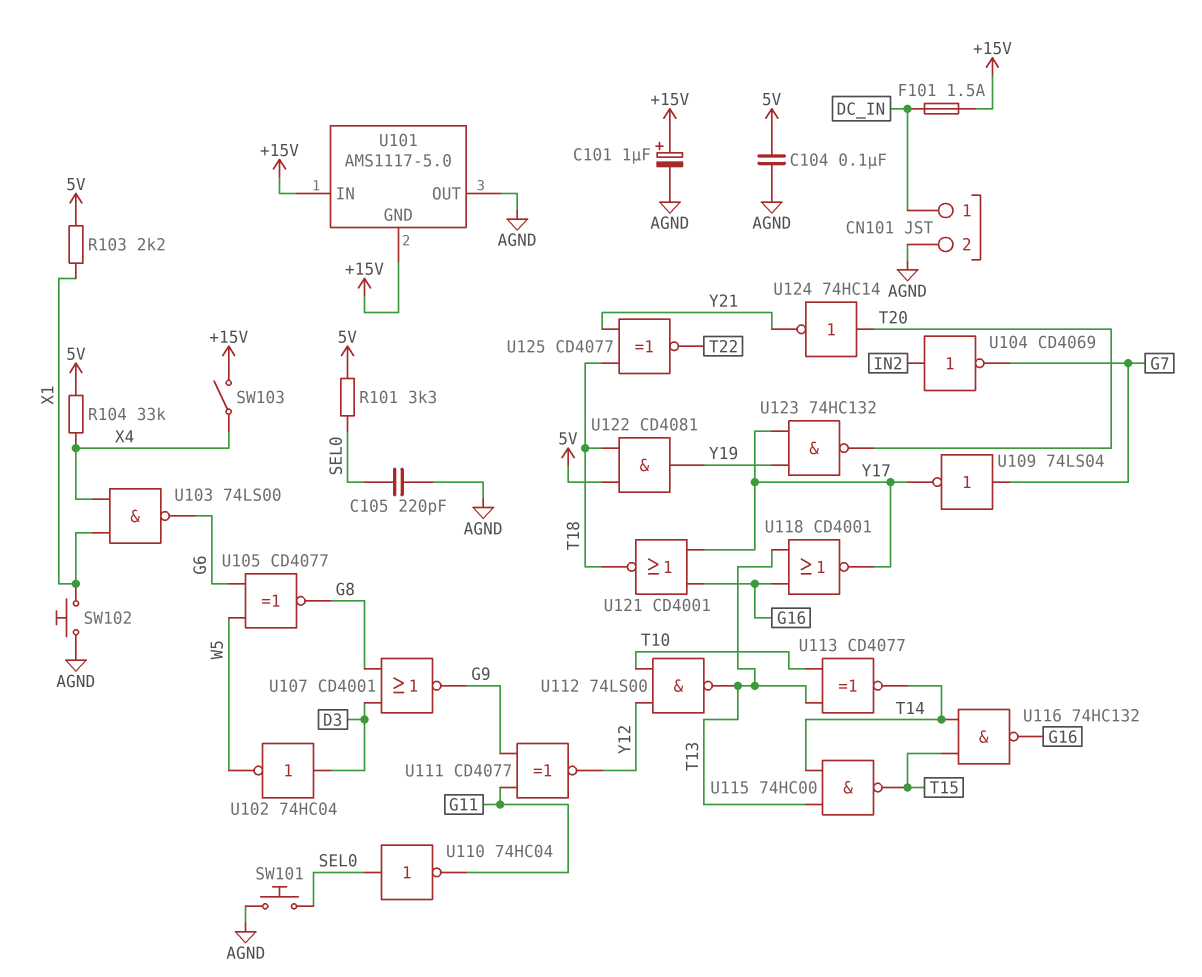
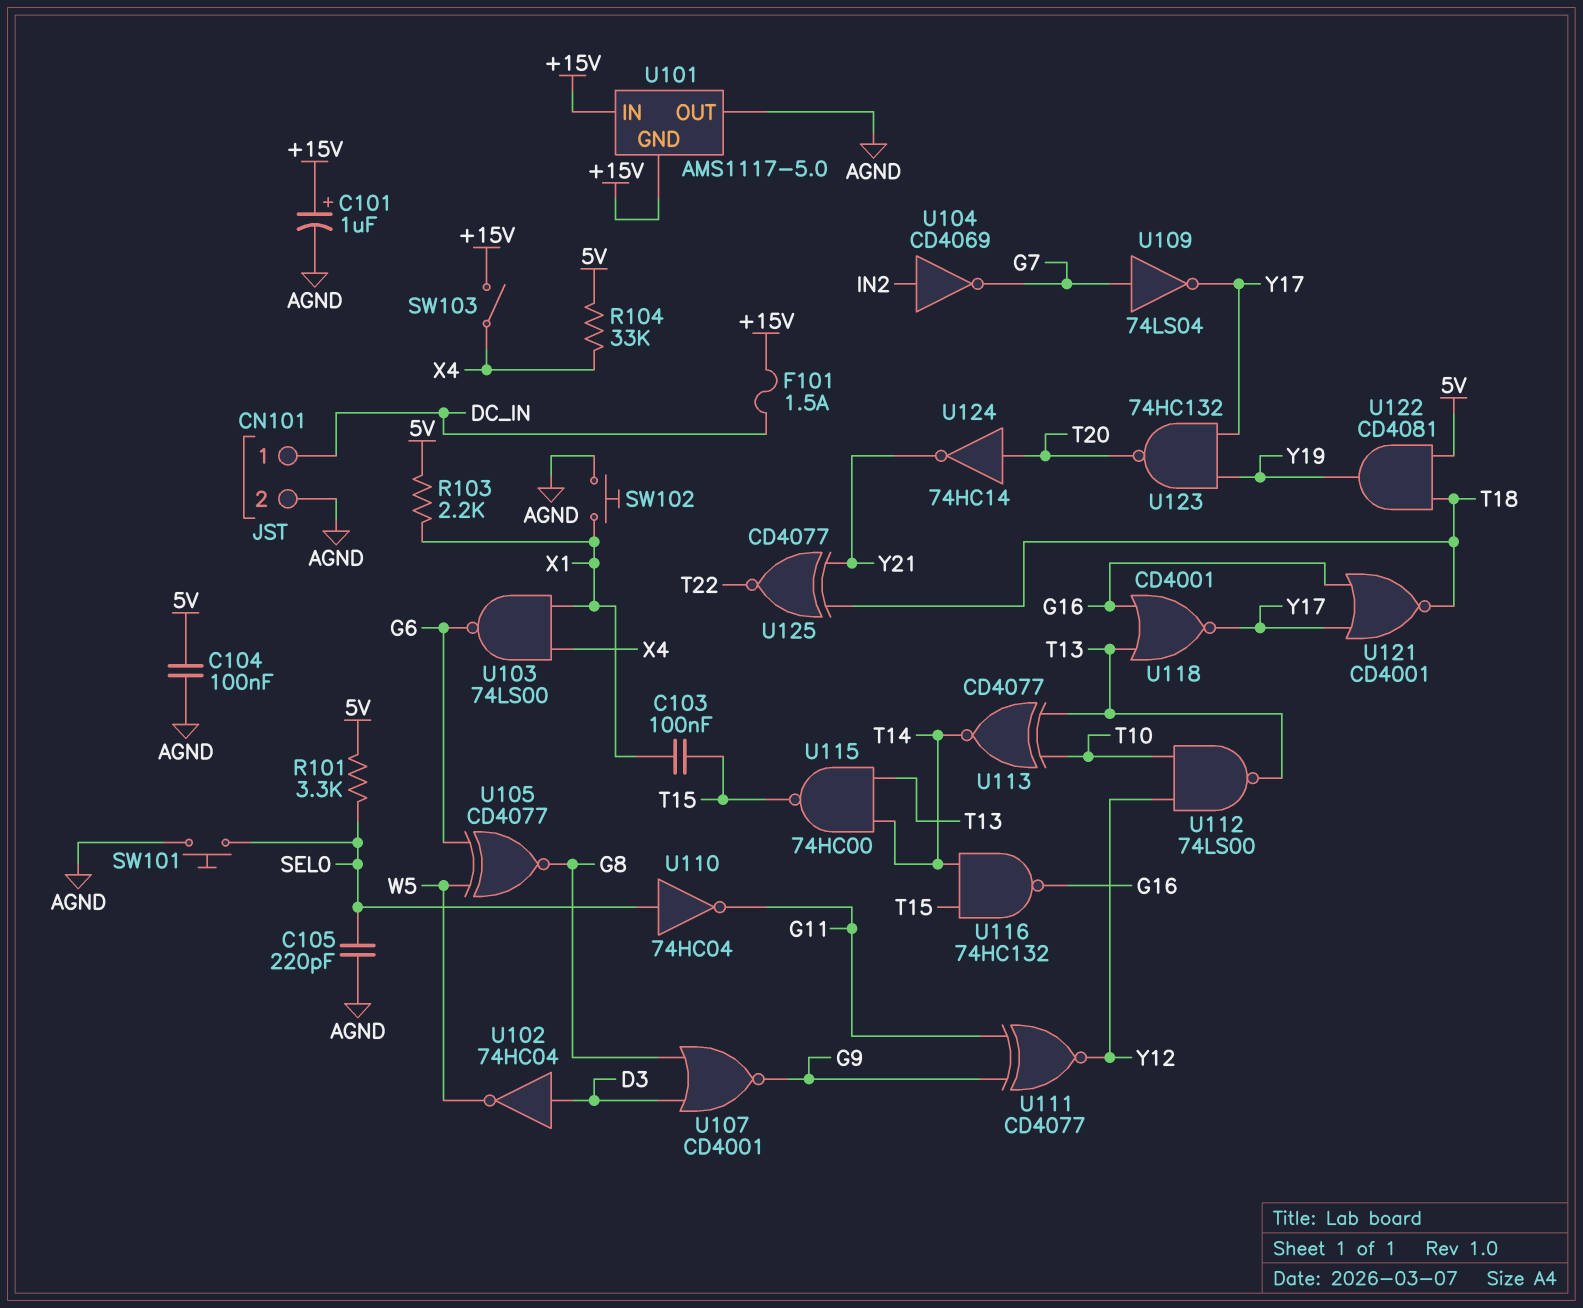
C103: none -> 100nF (T15, X1)

